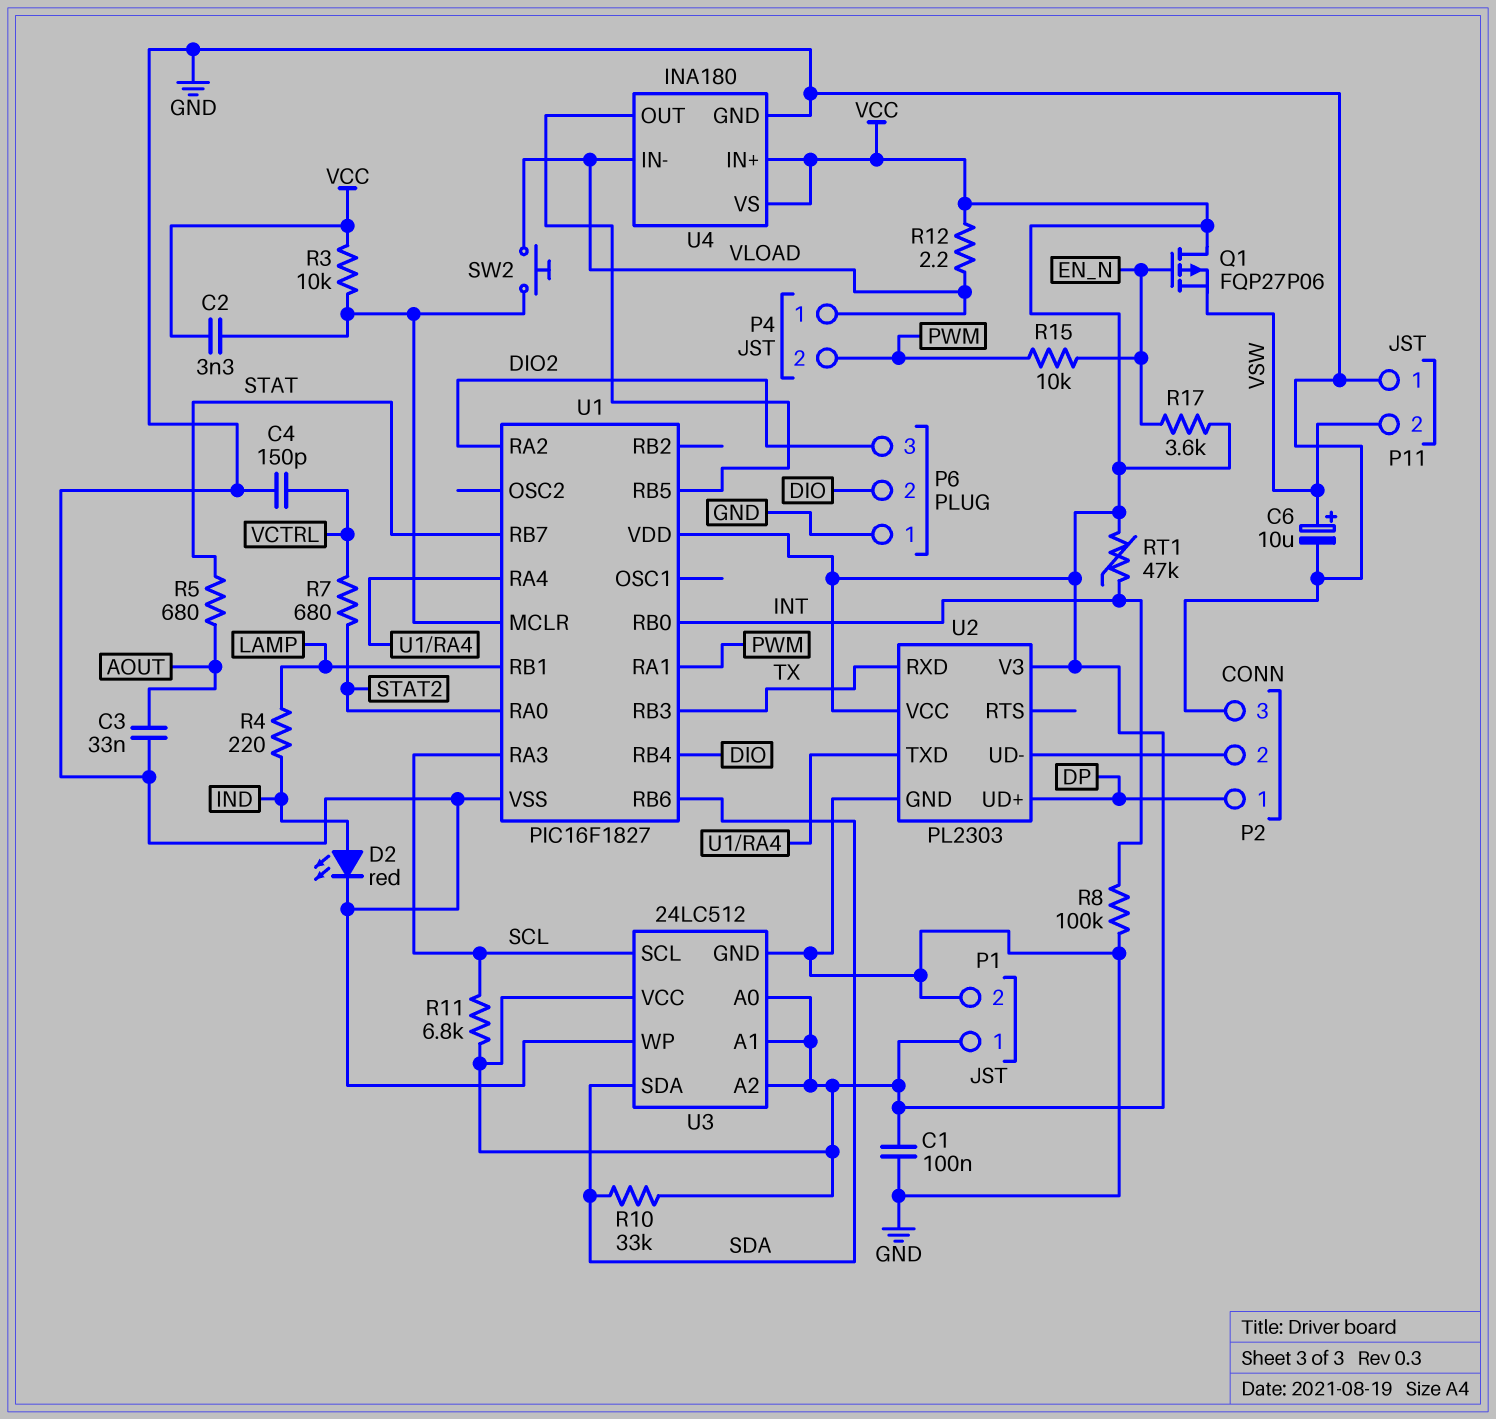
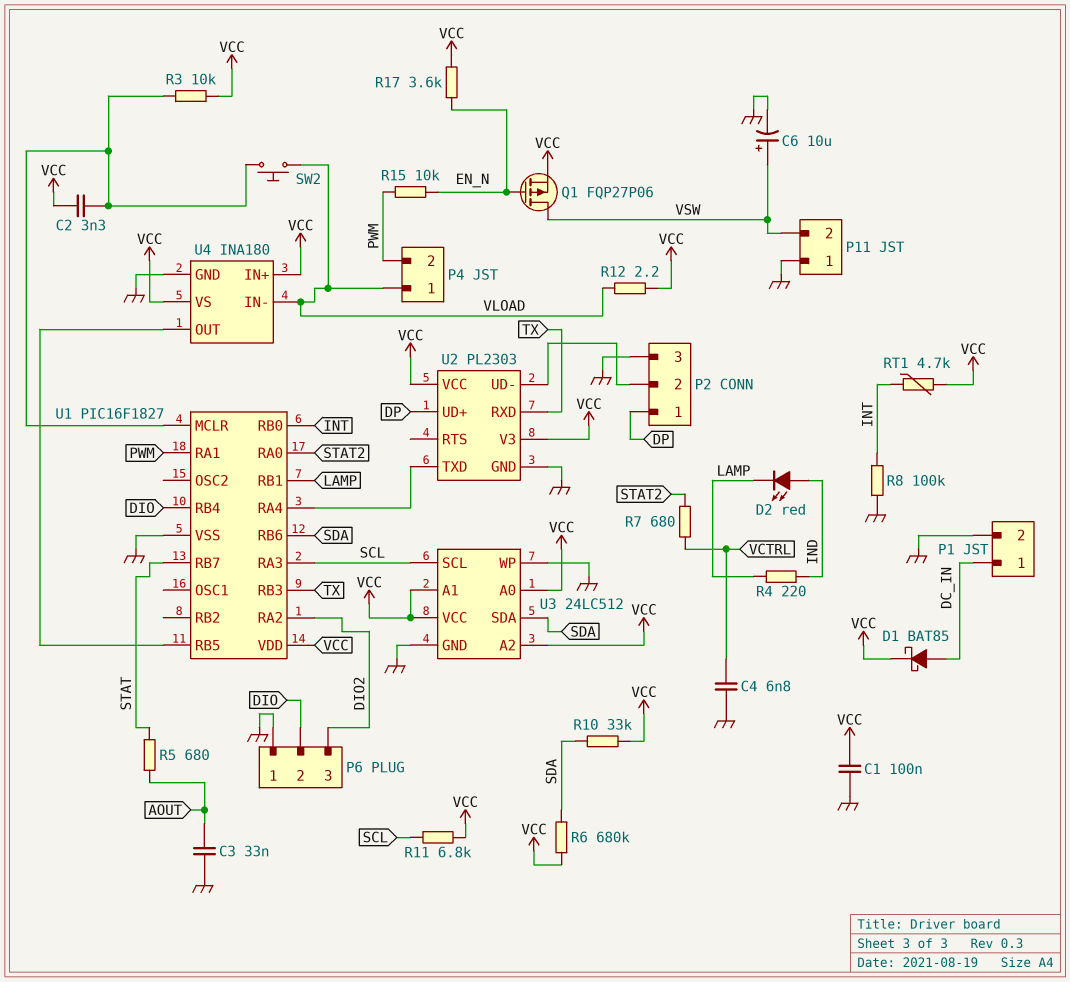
C4: 150pF (GND, VCTRL) -> 6.8nF (GND, VCTRL)
D1: none -> schottky BAT85 (A DC_IN, K VCC)
D2: LED red (A IND, K GND) -> LED red (A IND, K LAMP)
P1 pin 1: VCC -> DC_IN
Q1: PMOS FQP27P06 (G EN_N, D VCC, S VSW) -> PMOS FQP27P06 (G EN_N, D VSW, S VCC)
R6: none -> 680k (SDA, VCC)
RT1: 47k (INT, VCC) -> 4.7k (INT, VCC)

